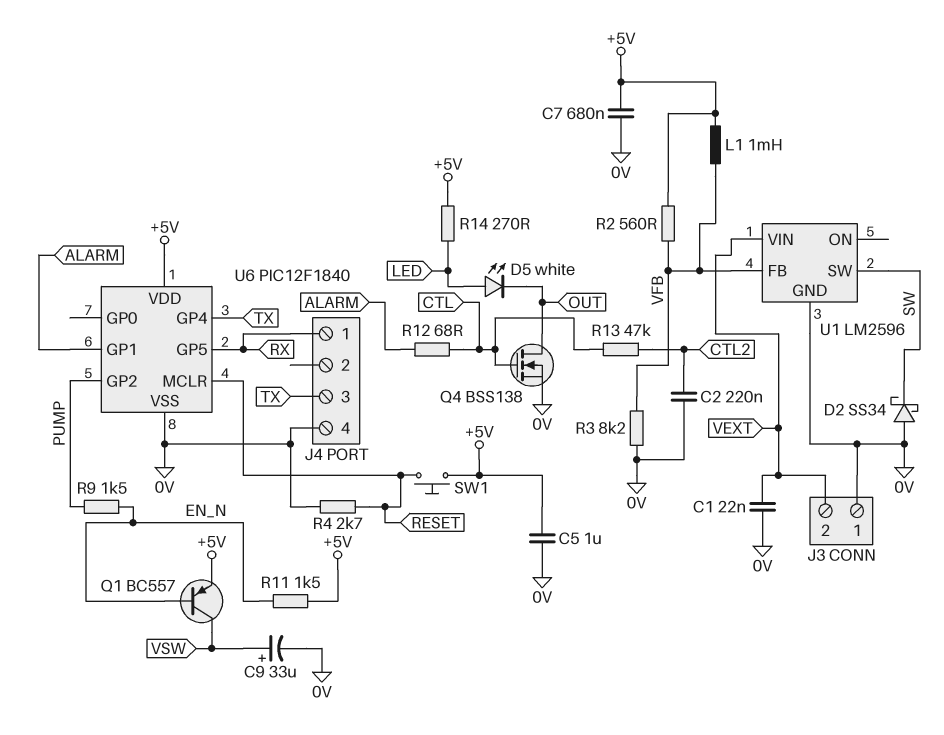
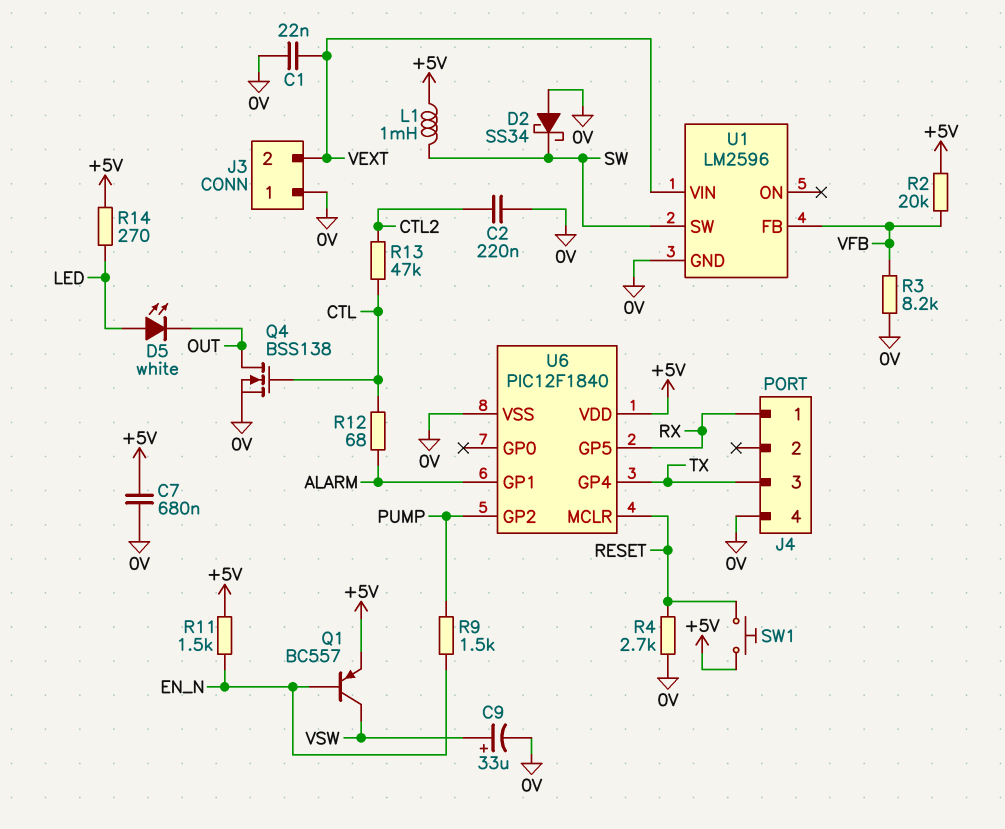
C5: 1uF (+5V, 0V) -> none
L1: 1mH (+5V, VFB) -> 1mH (+5V, SW)
R2: 560 (+5V, VFB) -> 20k (+5V, VFB)

